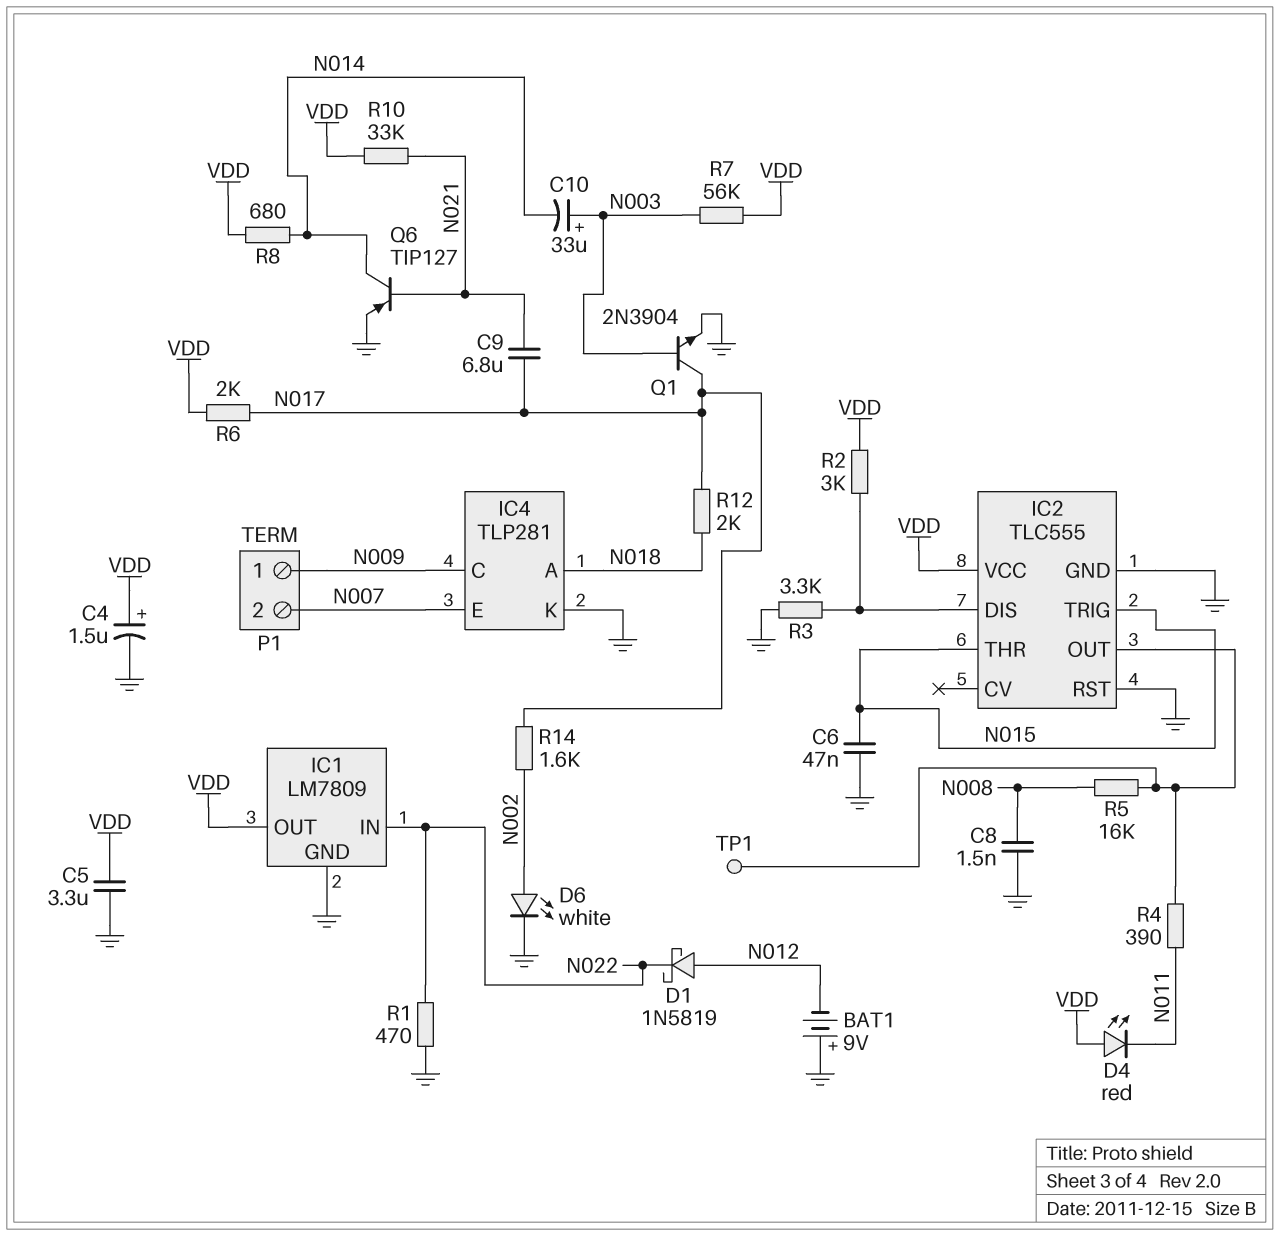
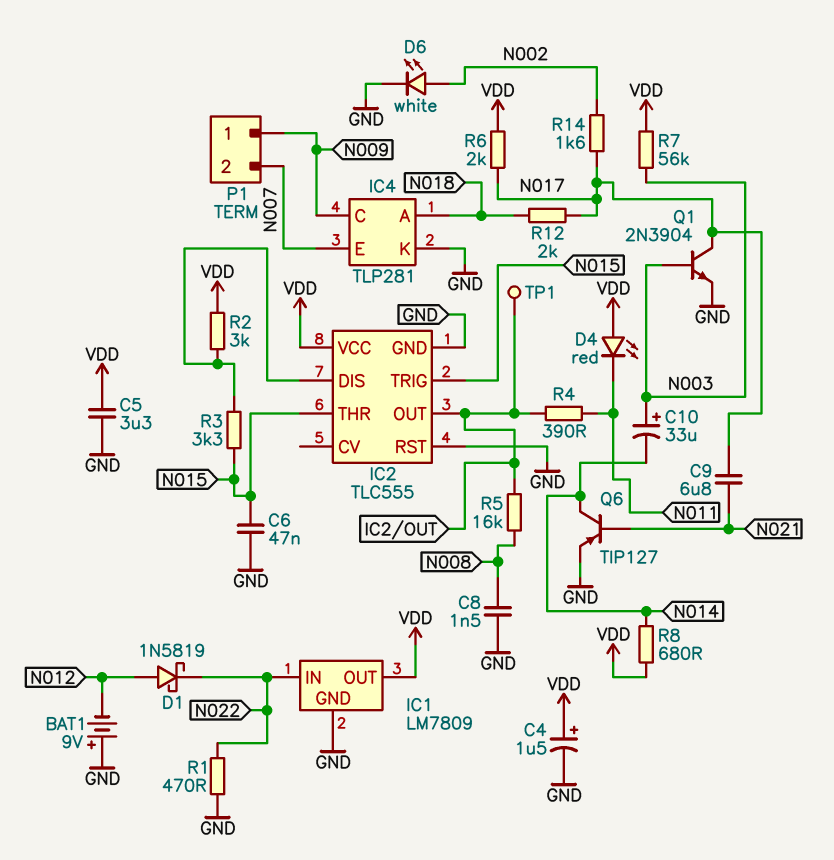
R3: 3.3k (GND, IC2/DIS) -> 3.3k (IC2/DIS, N015)
R10: 33k (N021, VDD) -> none

